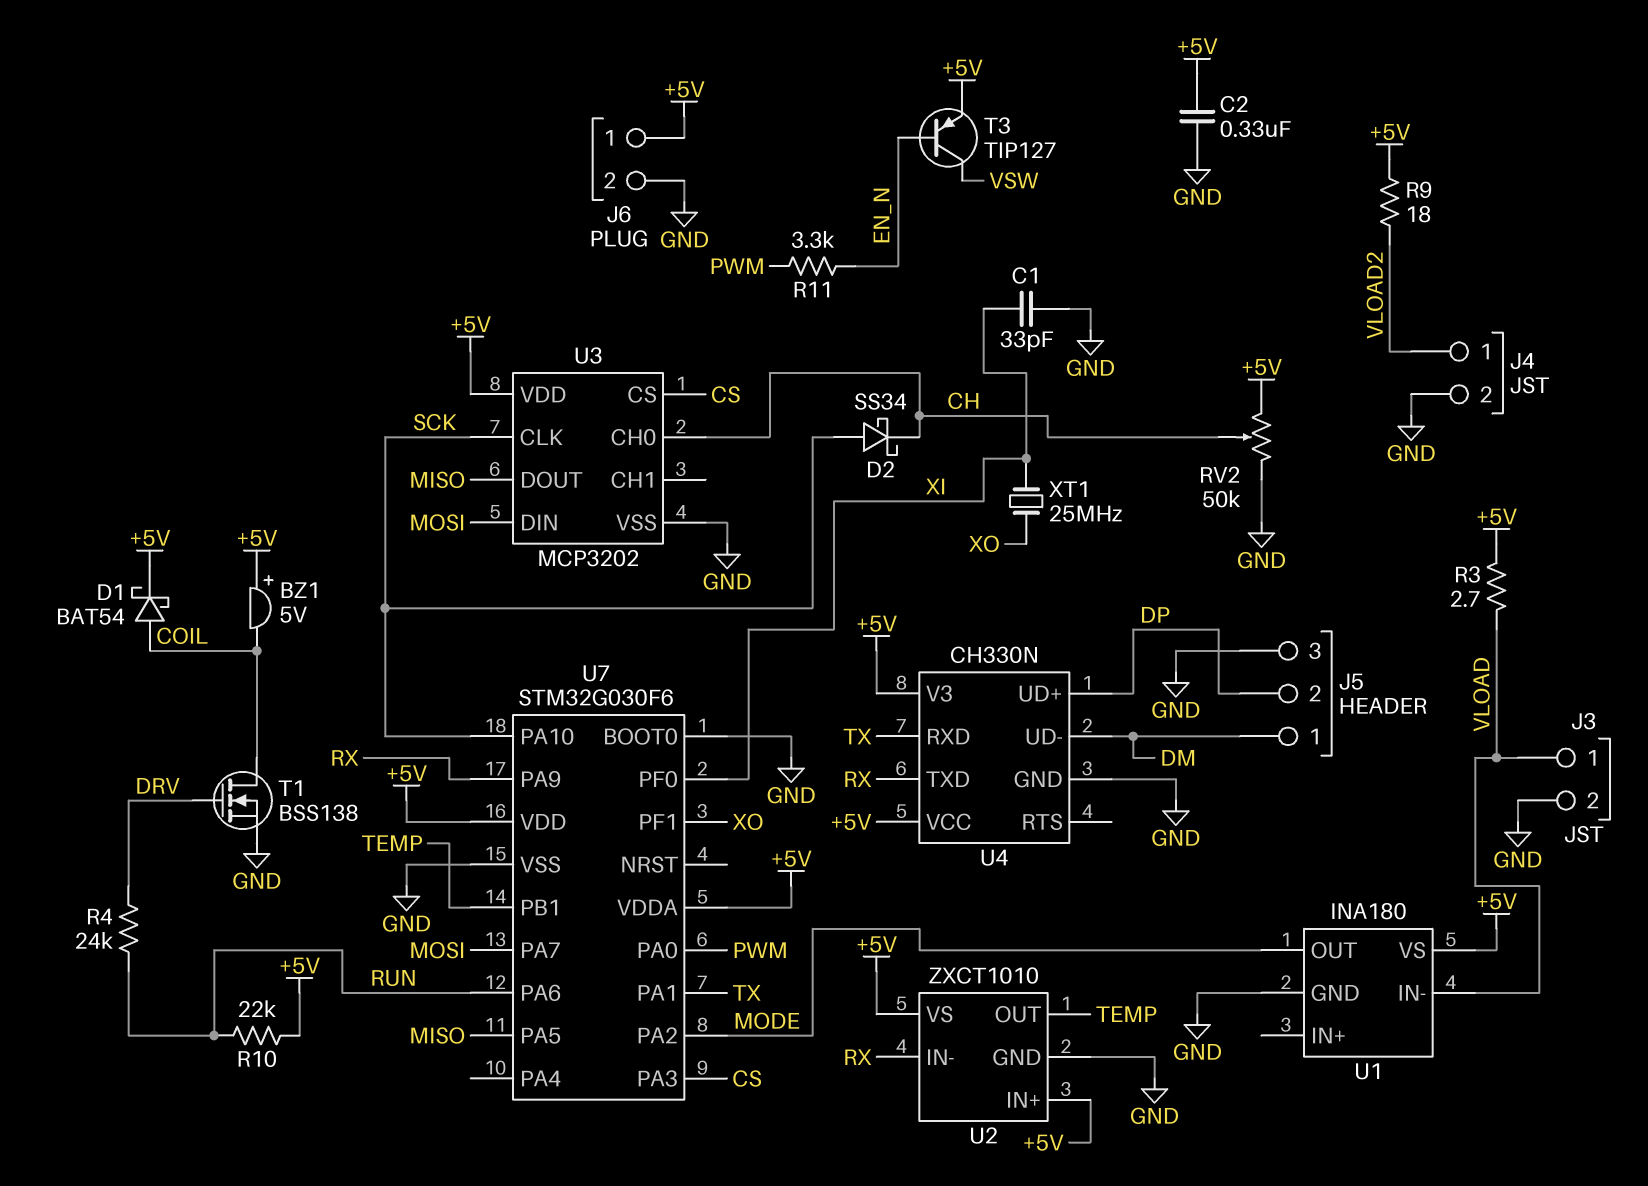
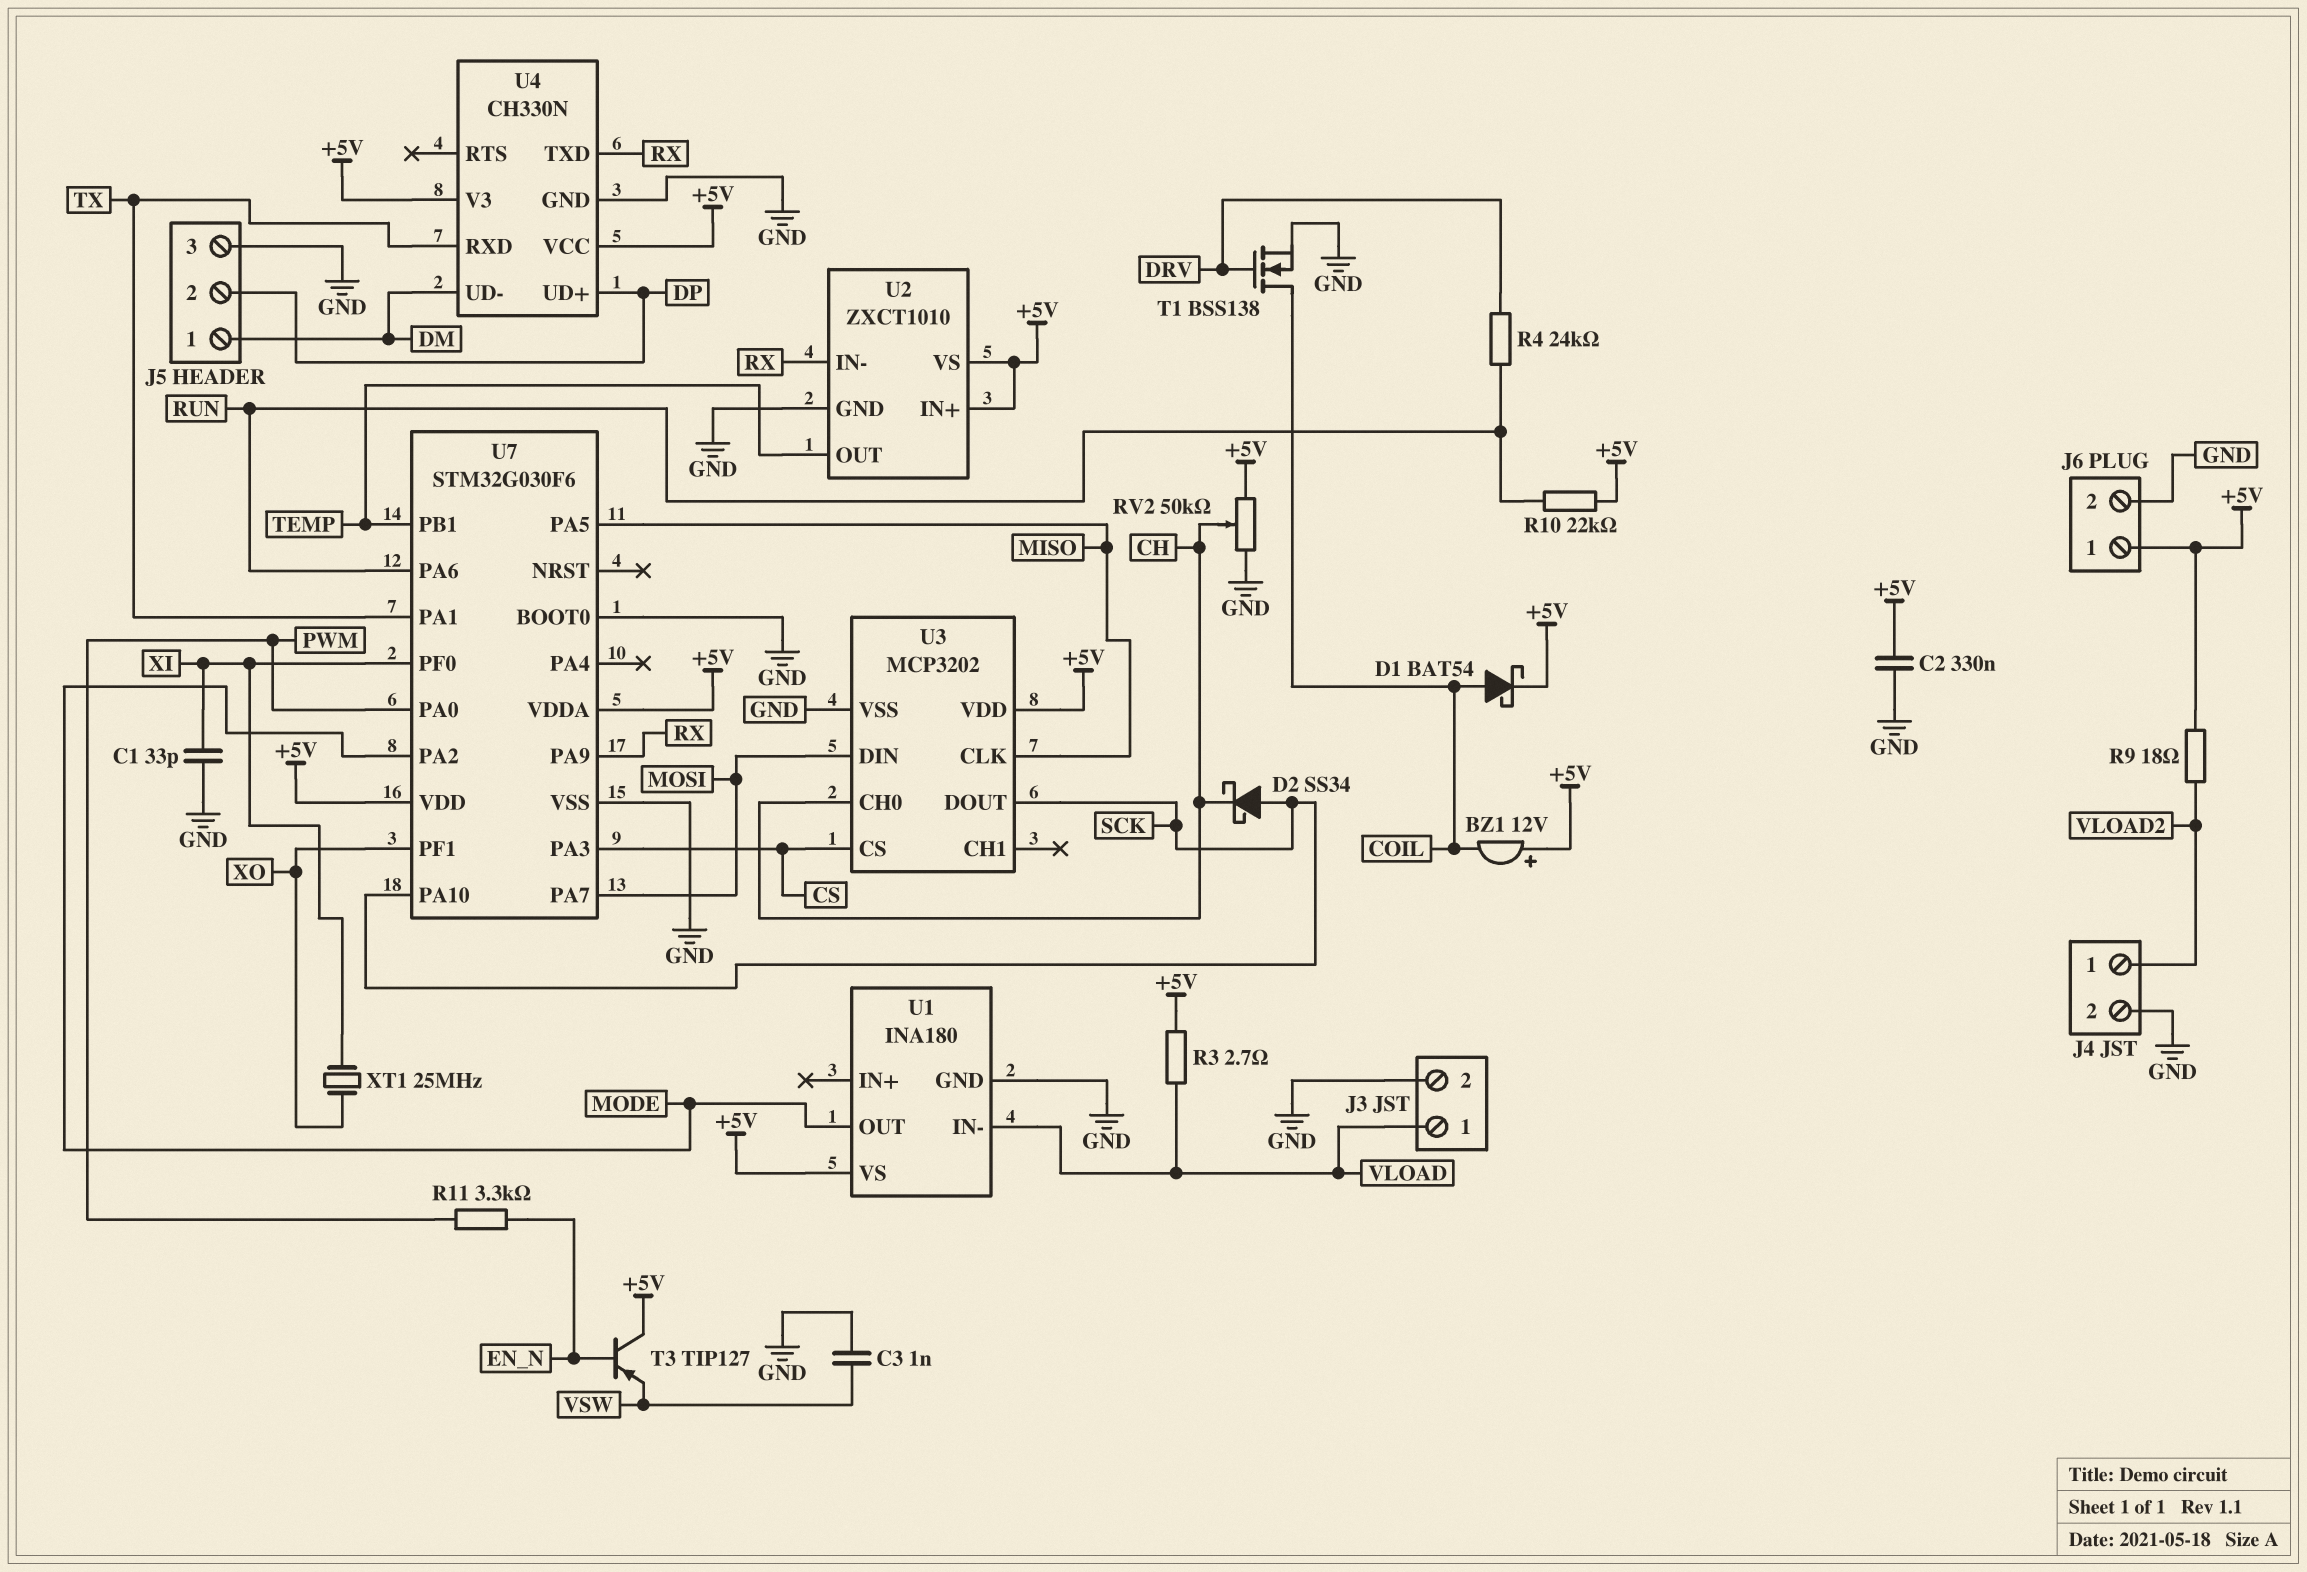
BZ1: buzzer 5V (plus +5V, minus COIL) -> buzzer 12V (plus +5V, minus COIL)
C3: none -> 1nF (GND, VSW)
T3: PNP TIP127 (B EN_N, C VSW, E +5V) -> PNP TIP127 (B EN_N, C +5V, E VSW)
U3 pin CLK: SCK -> MISO
U3 pin DOUT: MISO -> SCK

